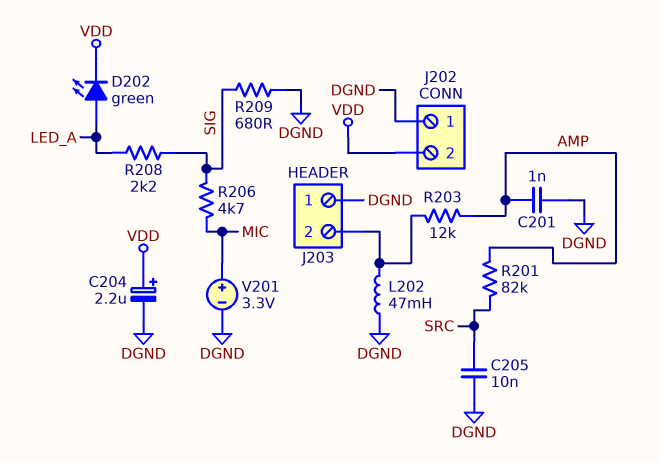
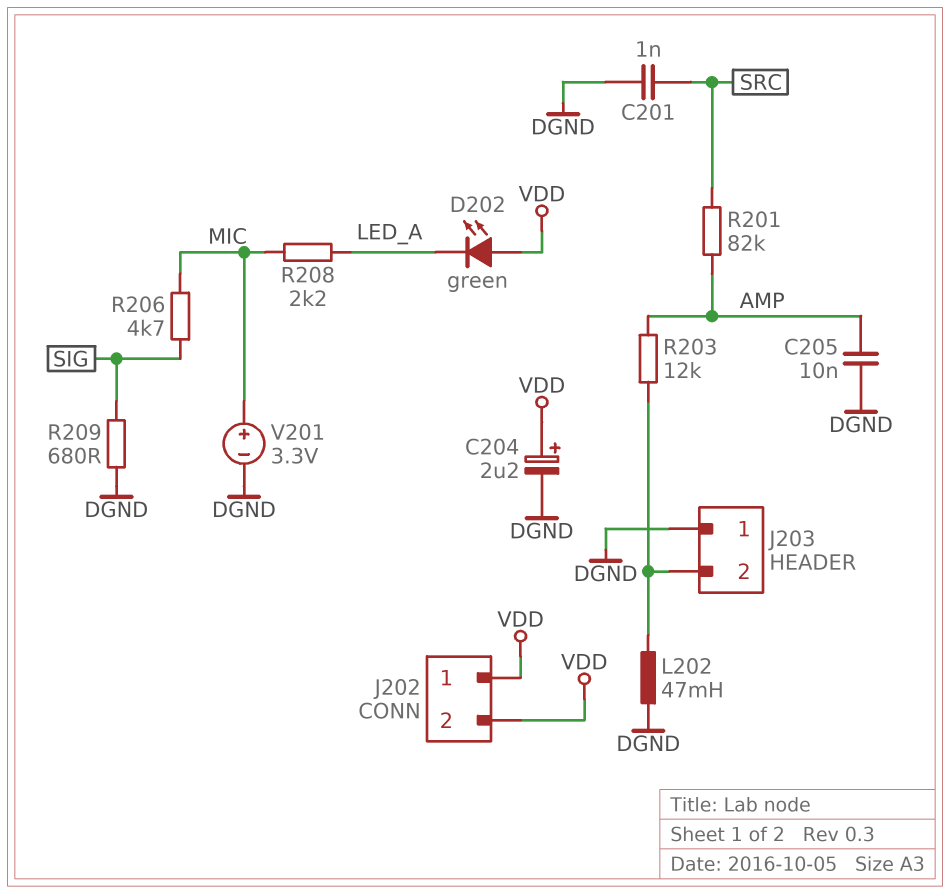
C201: 1nF (AMP, DGND) -> 1nF (DGND, SRC)
C205: 10nF (DGND, SRC) -> 10nF (AMP, DGND)
D202: LED green (A LED_A, K VDD) -> LED green (A VDD, K LED_A)
J202 pin 1: DGND -> VDD
R208: 2.2k (LED_A, SIG) -> 2.2k (LED_A, MIC)

